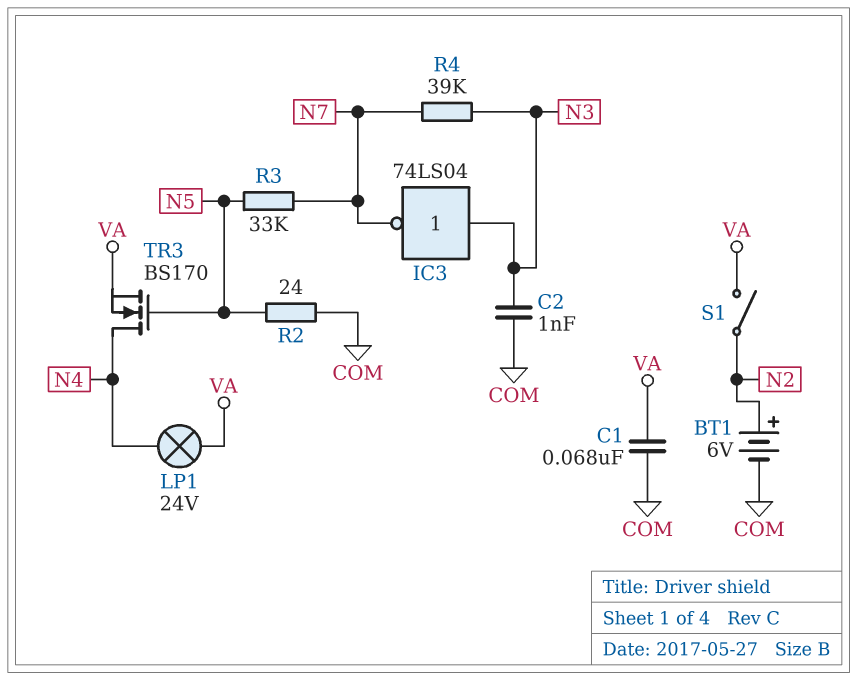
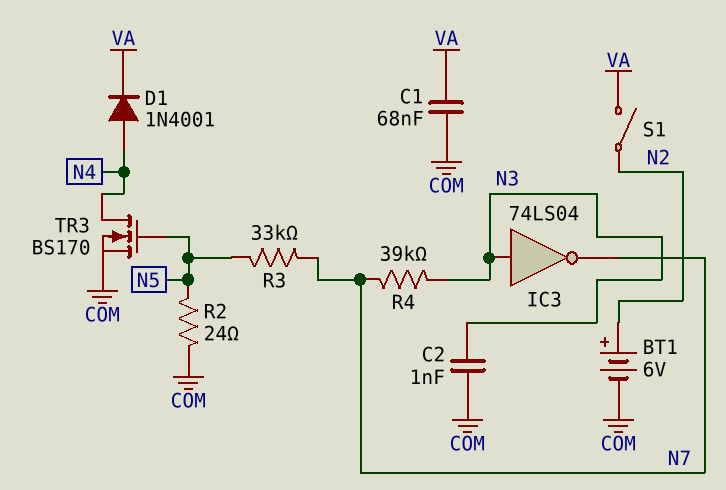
D1: none -> diode 1N4001 (A N4, K VA)
LP1: lamp 24V (N4, VA) -> none
TR3: NMOS BS170 (G N5, D N4, S VA) -> NMOS BS170 (G N5, D N4, S COM)

